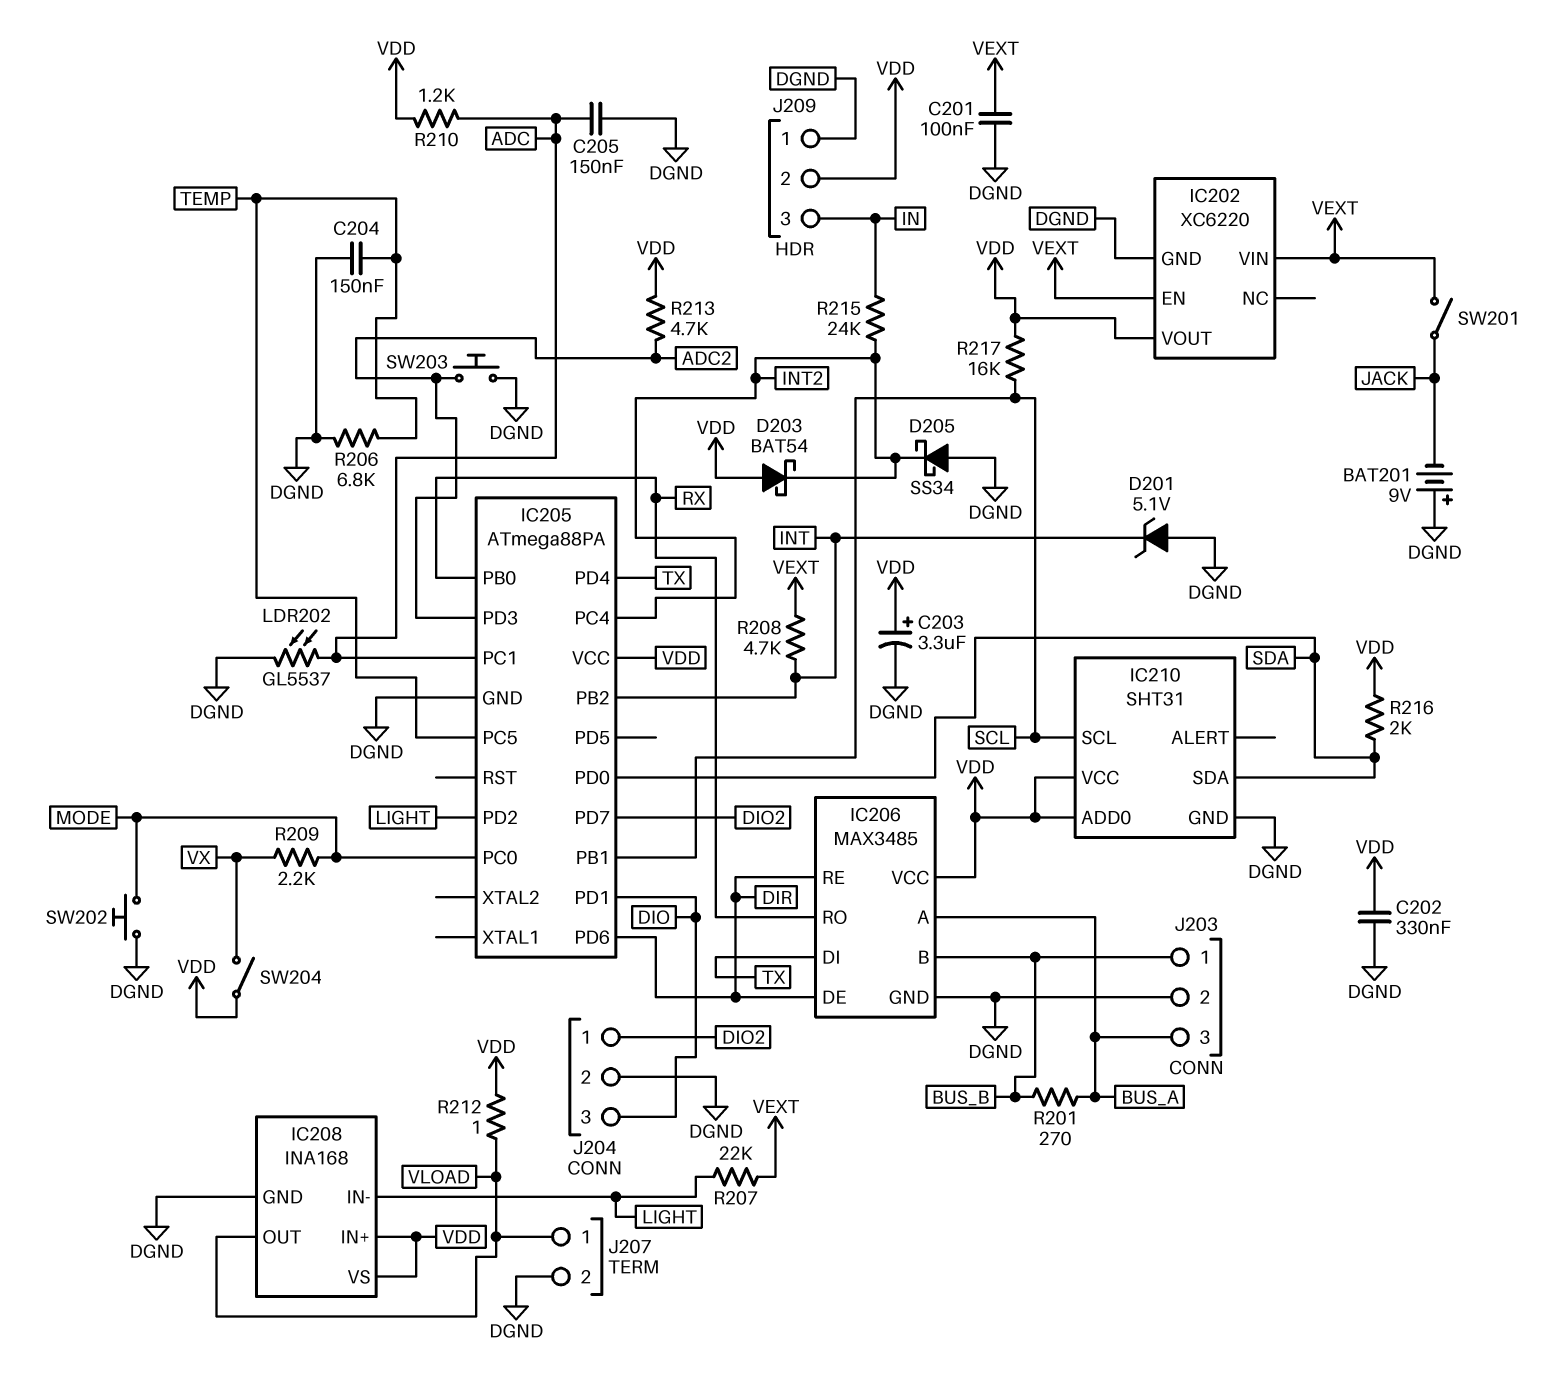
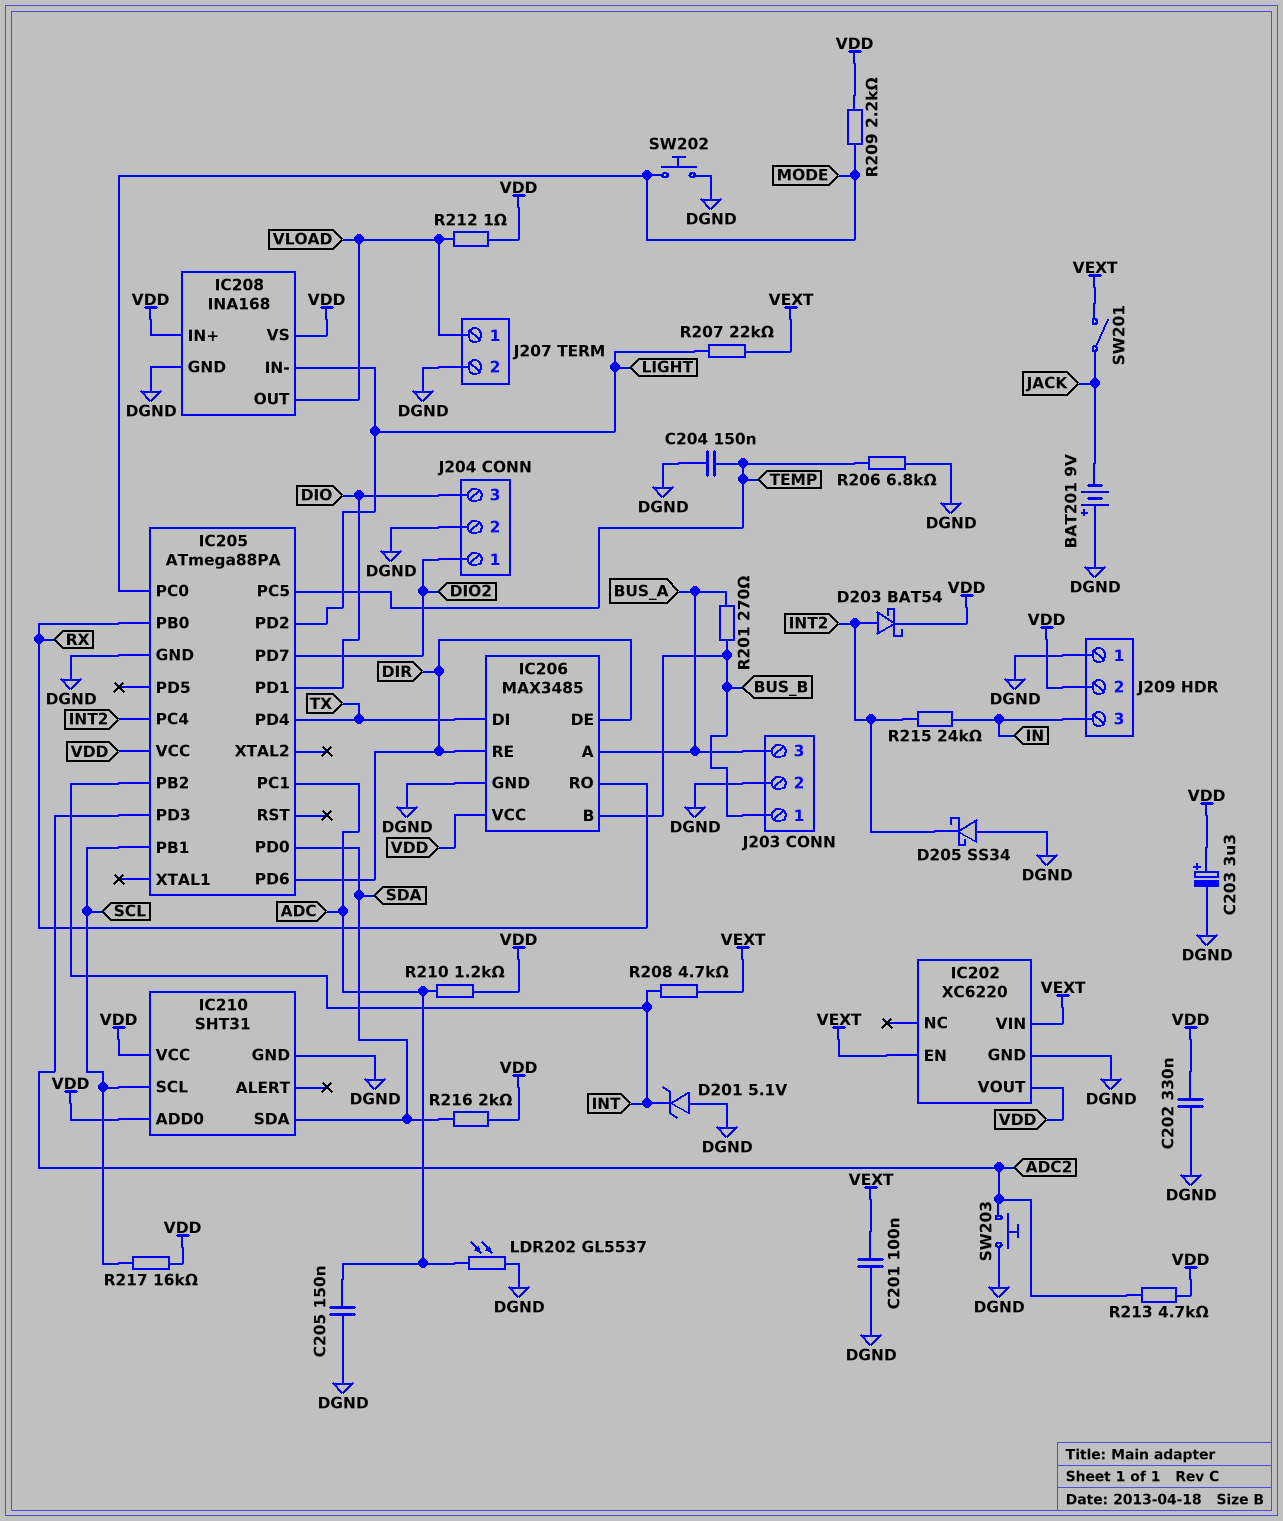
D203: schottky BAT54 (A VDD, K INT2) -> schottky BAT54 (A INT2, K VDD)
R209: 2.2k (MODE, VX) -> 2.2k (MODE, VDD)
SW204: switch (VDD, VX) -> none

